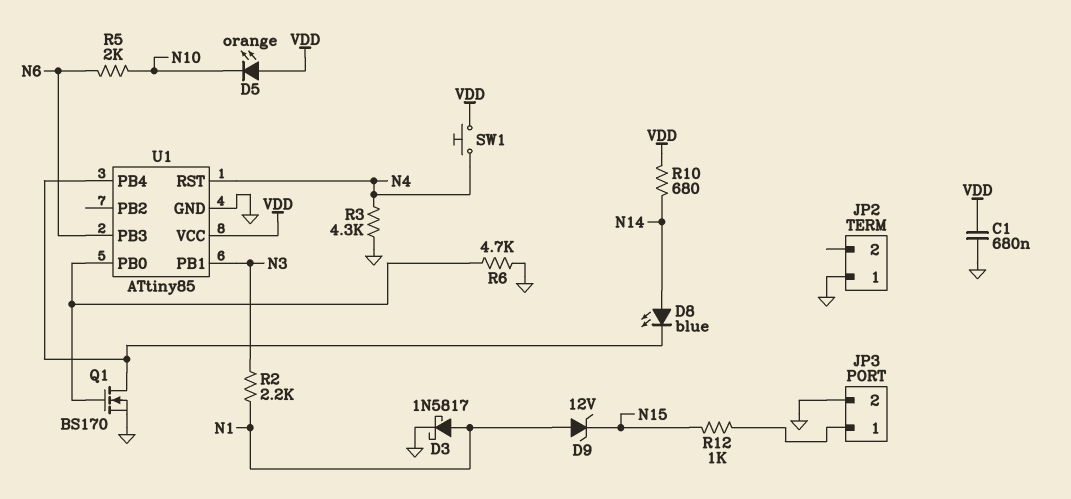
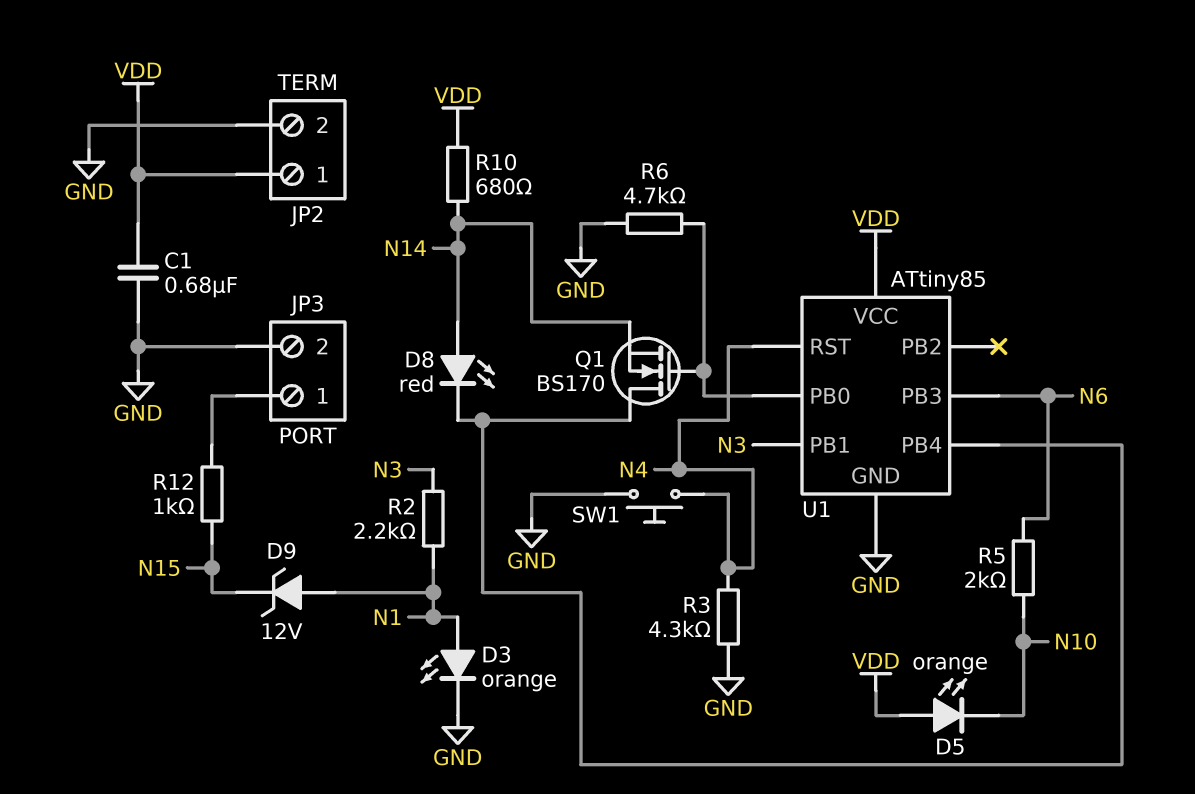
D3: schottky 1N5817 (A N1, K GND) -> LED orange (A N1, K GND)
D8: LED blue (A N14, K U1/PB4) -> LED red (A N14, K U1/PB4)
JP2 pin 1: GND -> VDD
JP2 pin 2: none -> GND
Q1: NMOS BS170 (G U1/PB0, D U1/PB4, S GND) -> NMOS BS170 (G U1/PB0, D U1/PB4, S N14)
SW1: button (N4, VDD) -> button (GND, N4)

